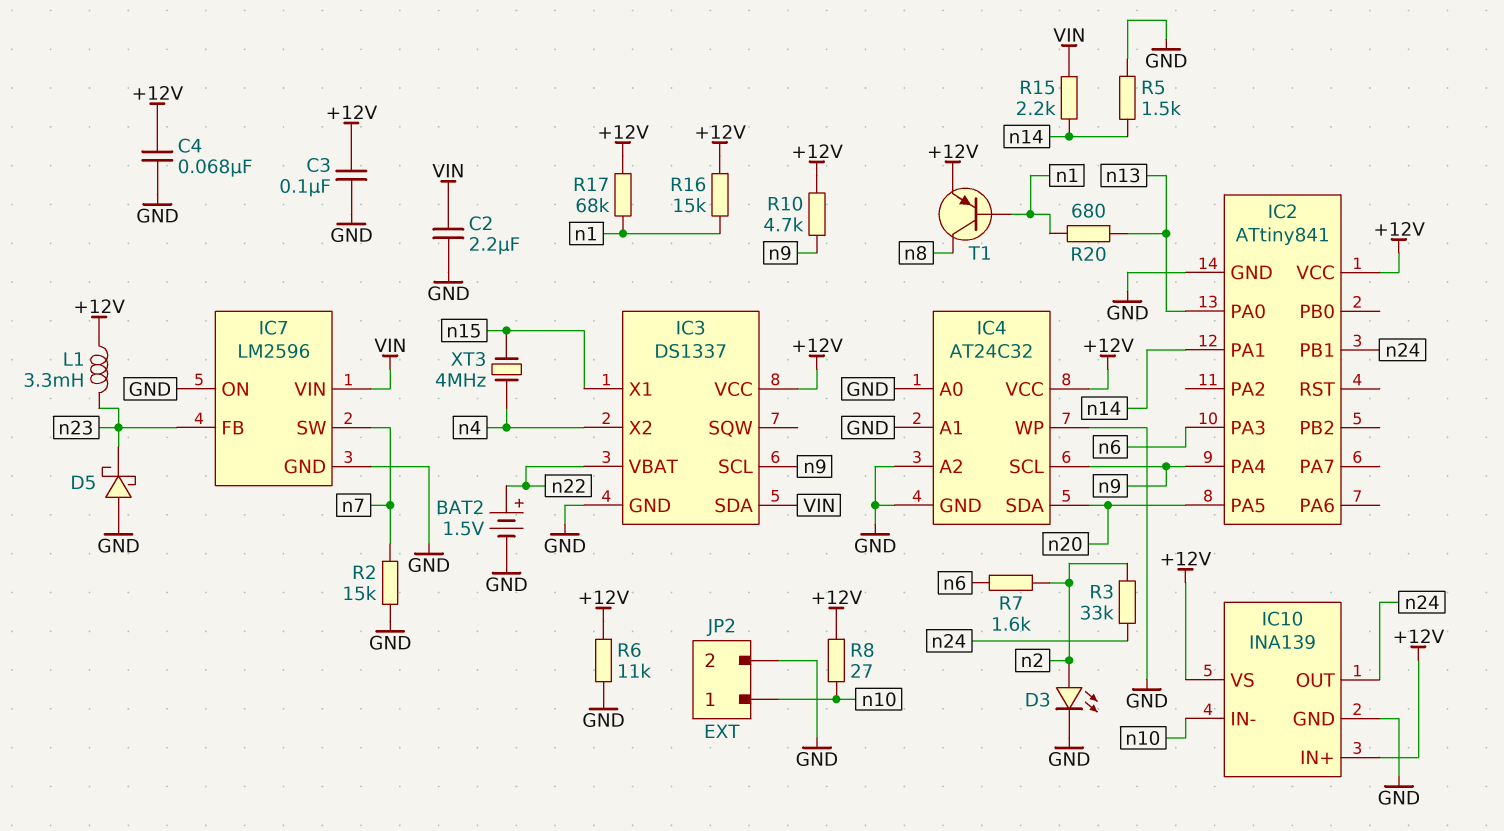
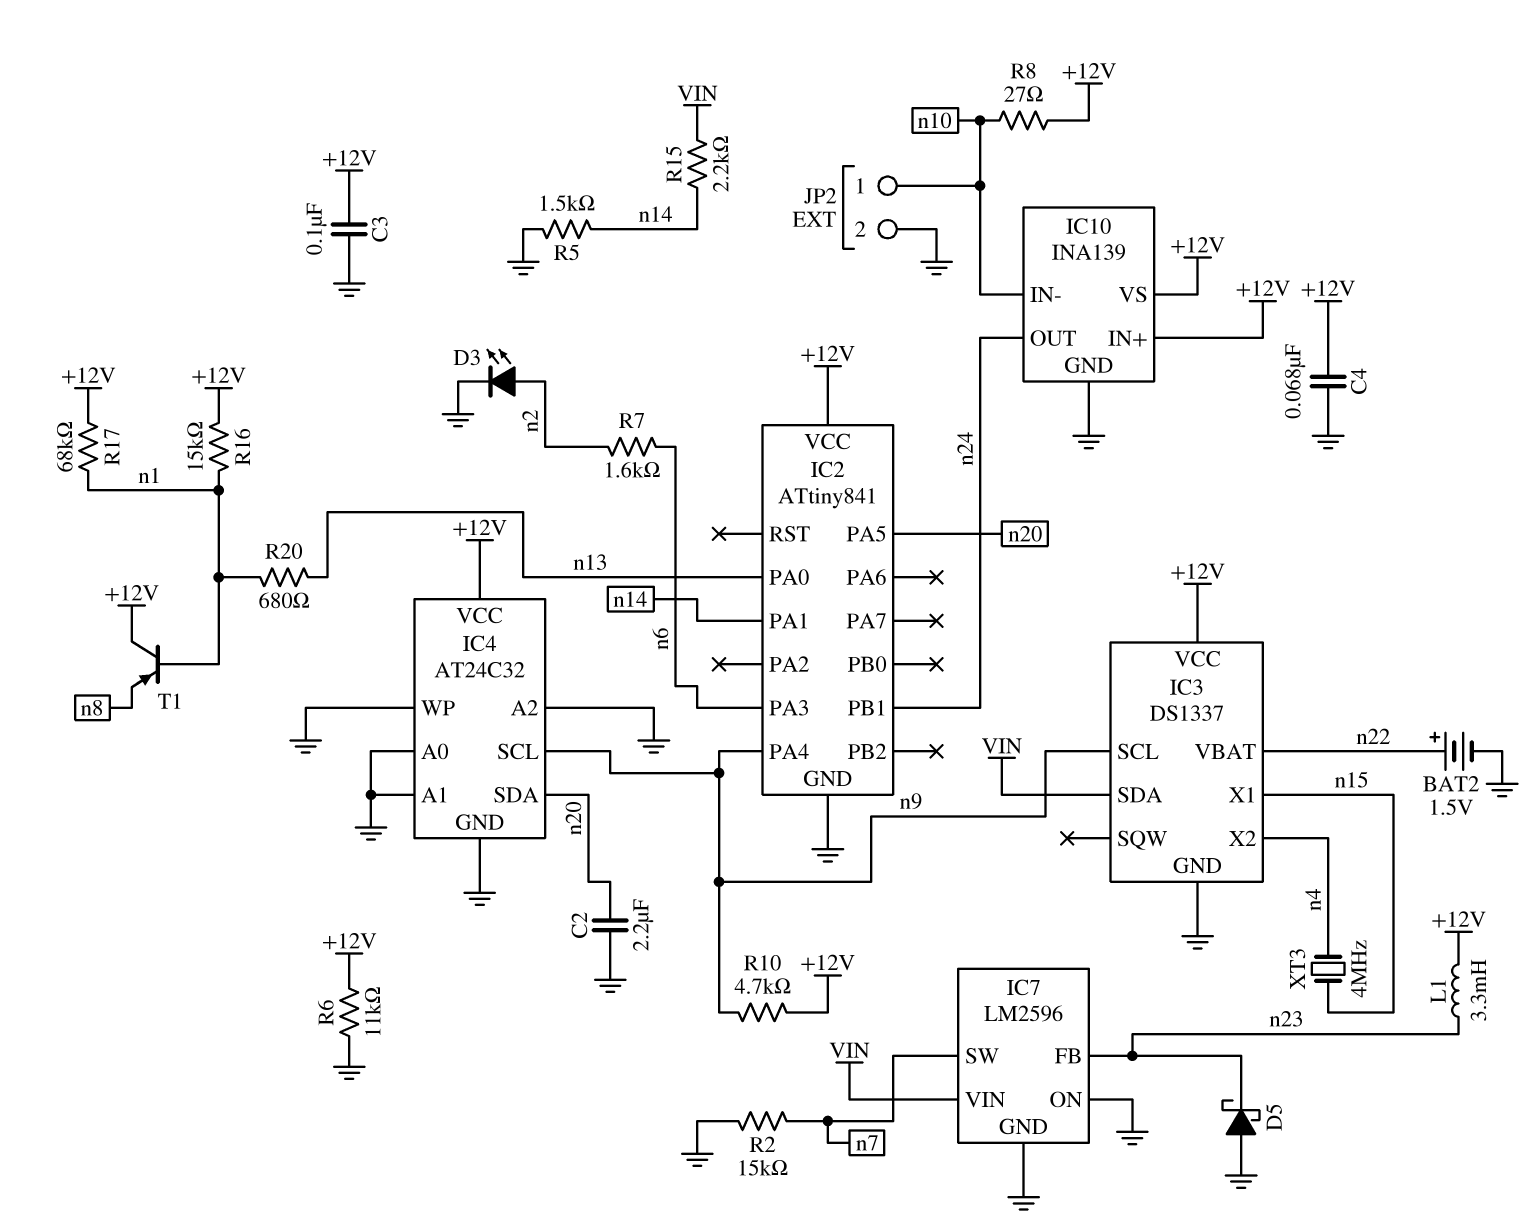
C2: 2.2uF (GND, VIN) -> 2.2uF (GND, n20)
R3: 33k (n2, n24) -> none
T1: PNP (B n1, C n8, E +12V) -> PNP (B n1, C +12V, E n8)

